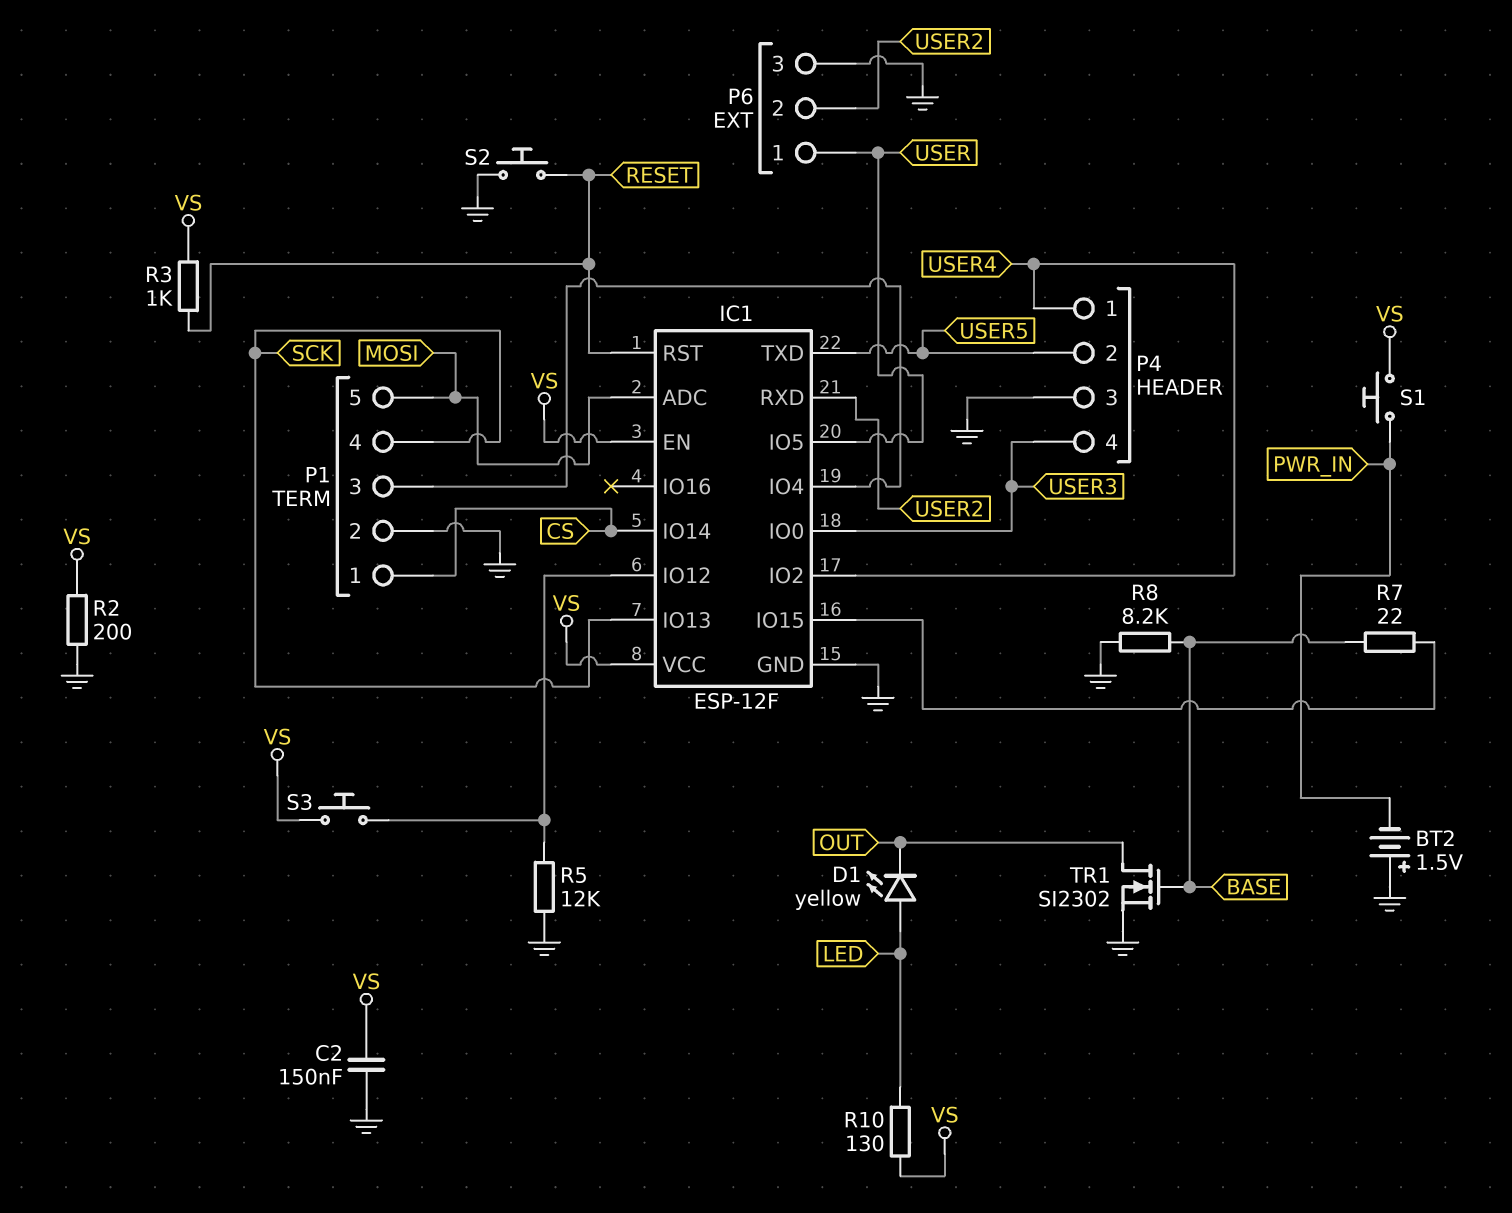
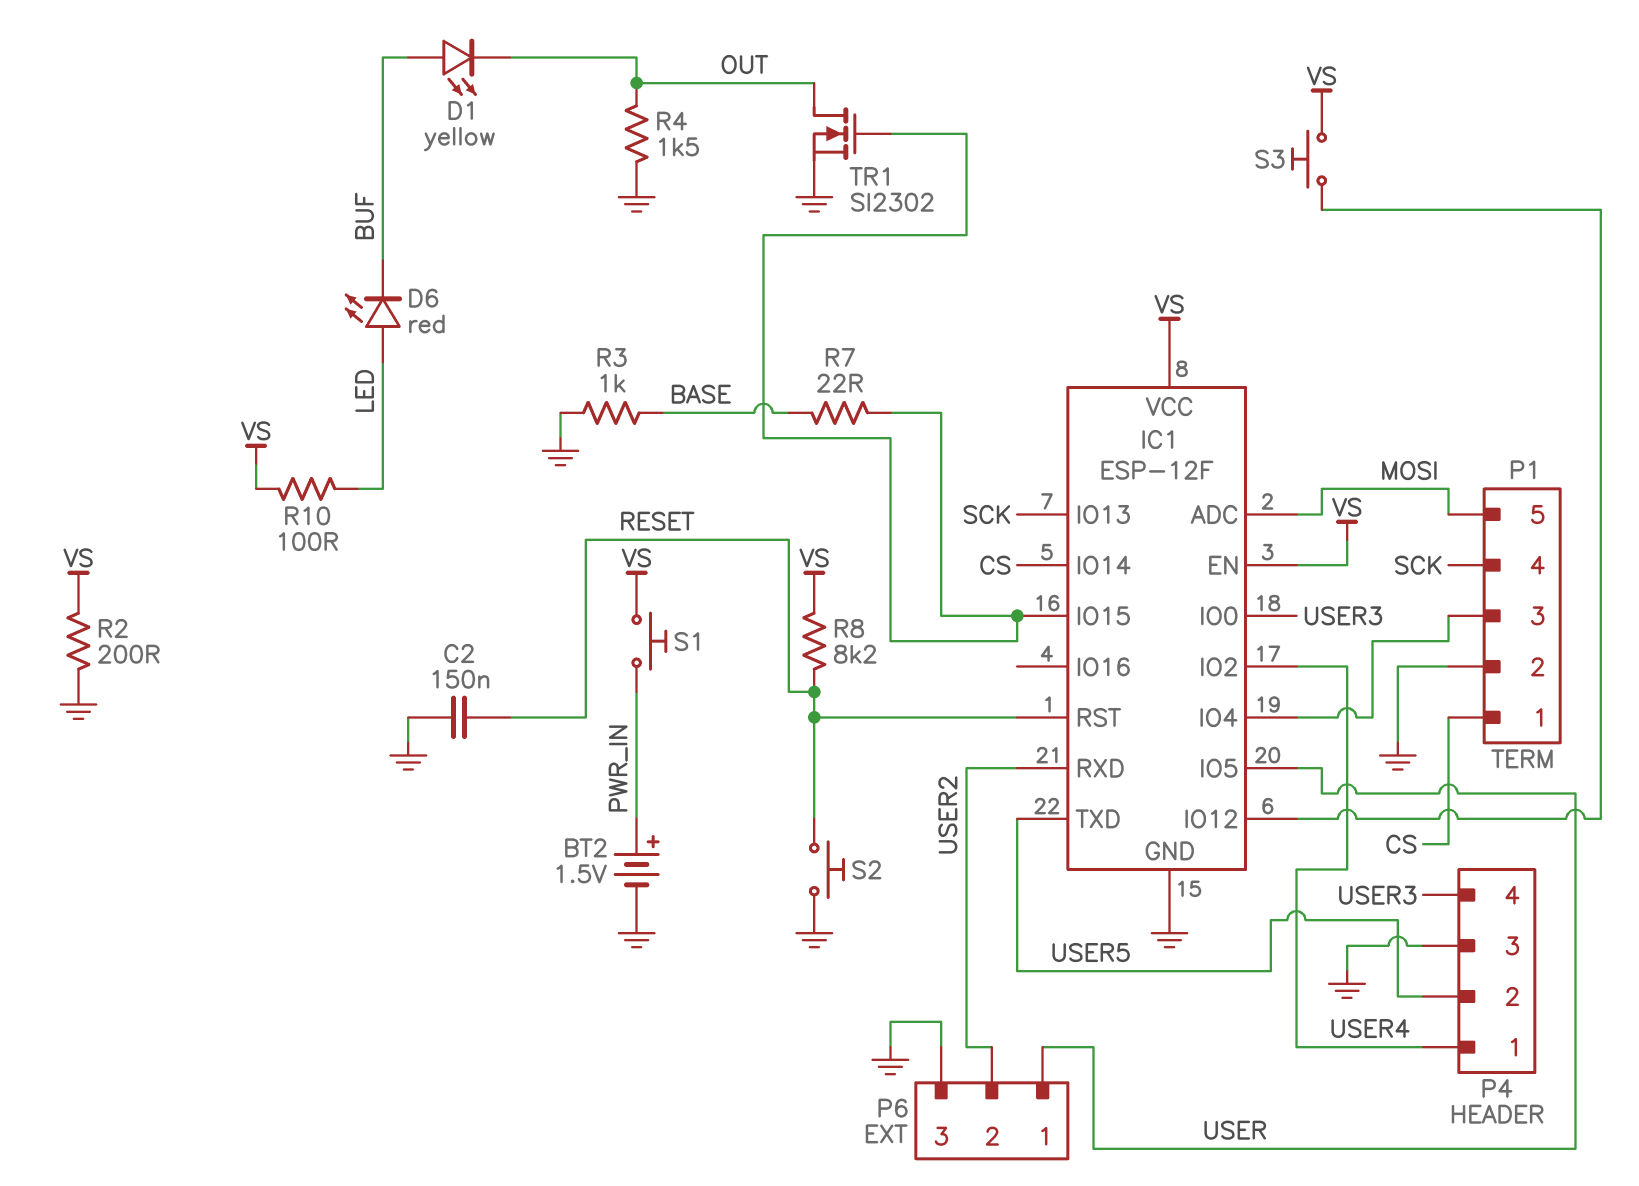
BT2: 1.5V (plus GND, minus PWR_IN) -> 1.5V (plus PWR_IN, minus GND)
C2: 150nF (GND, VS) -> 150nF (GND, RESET)
D1: LED yellow (A LED, K OUT) -> LED yellow (A BUF, K OUT)
D6: none -> LED red (A LED, K BUF)
R3: 1k (RESET, VS) -> 1k (BASE, GND)
R4: none -> 1.5k (GND, OUT)
R5: 12k (GND, IC1/IO12) -> none
R8: 8.2k (BASE, GND) -> 8.2k (RESET, VS)
R10: 130 (LED, VS) -> 100 (LED, VS)
TR1: NMOS SI2302 (G BASE, D OUT, S GND) -> NMOS SI2302 (G IC1/IO15, D OUT, S GND)

